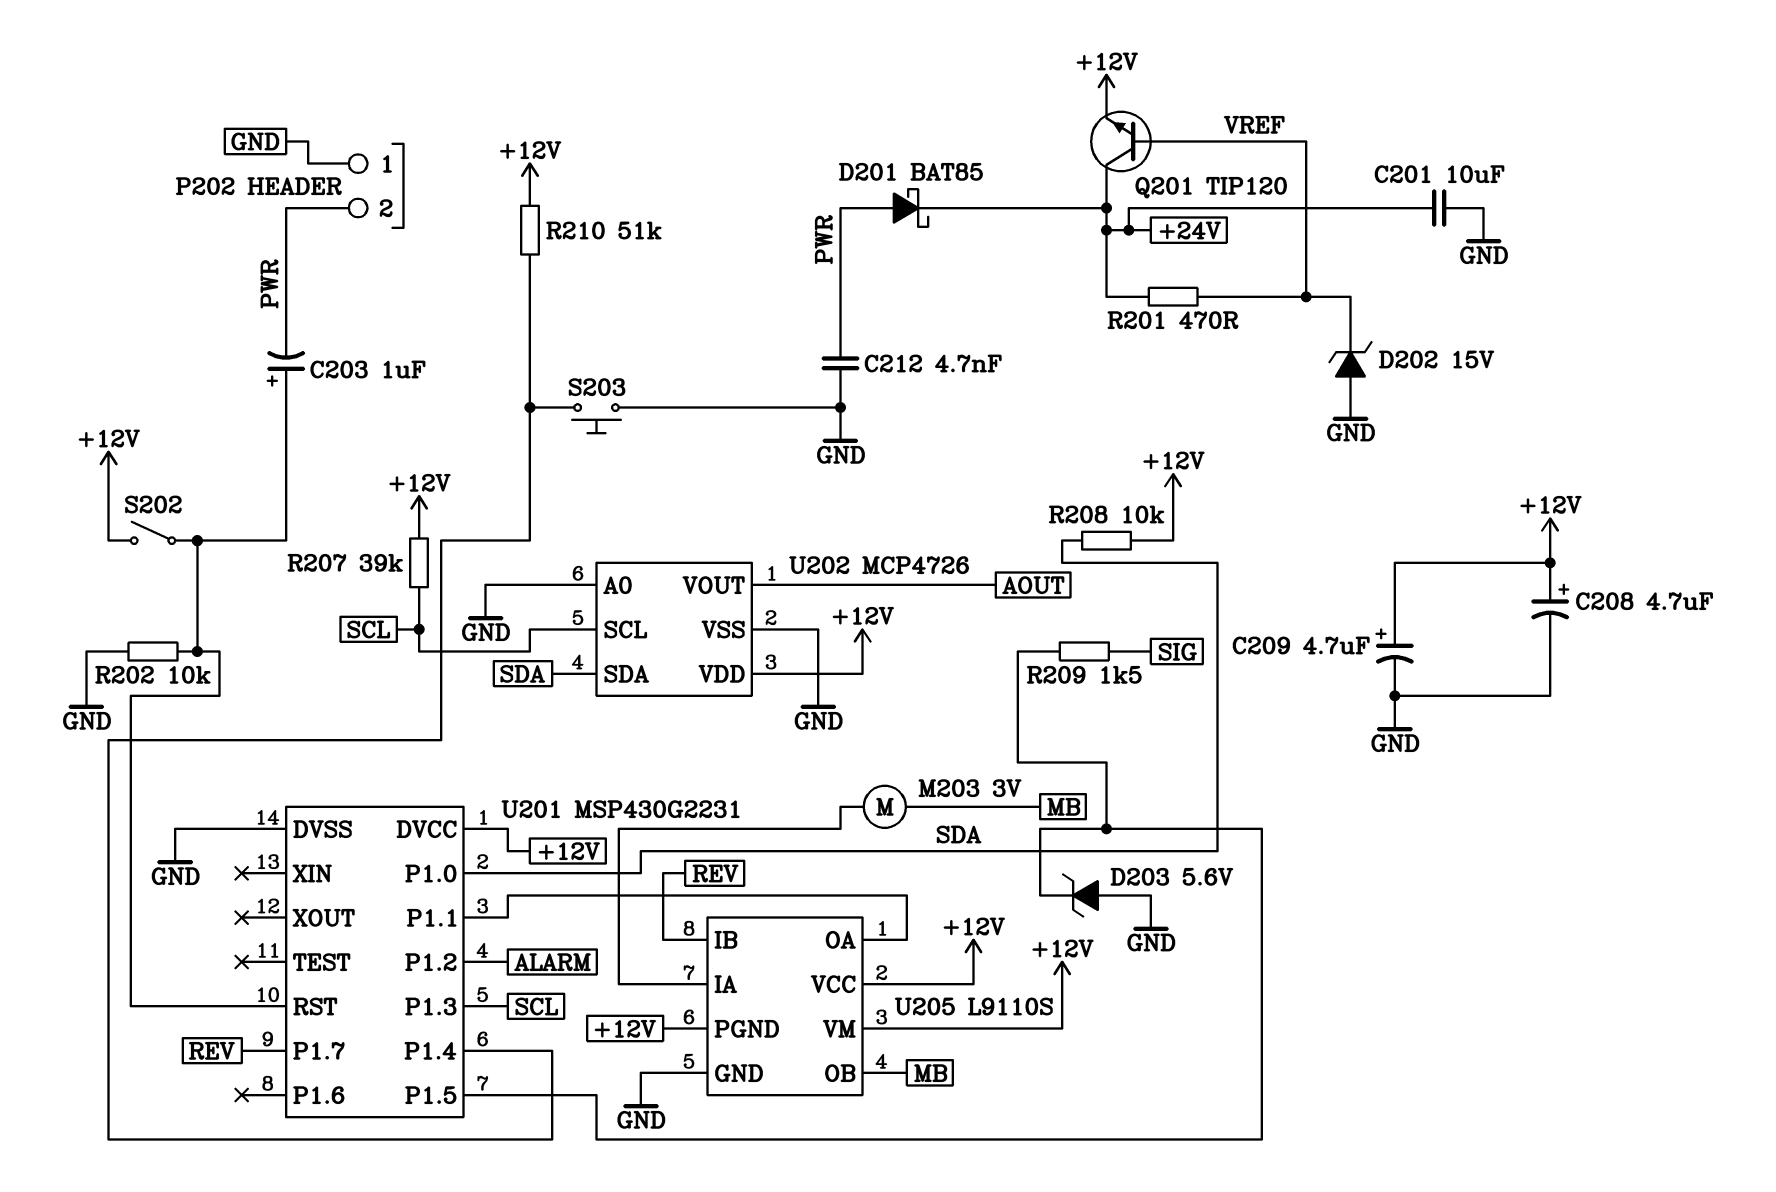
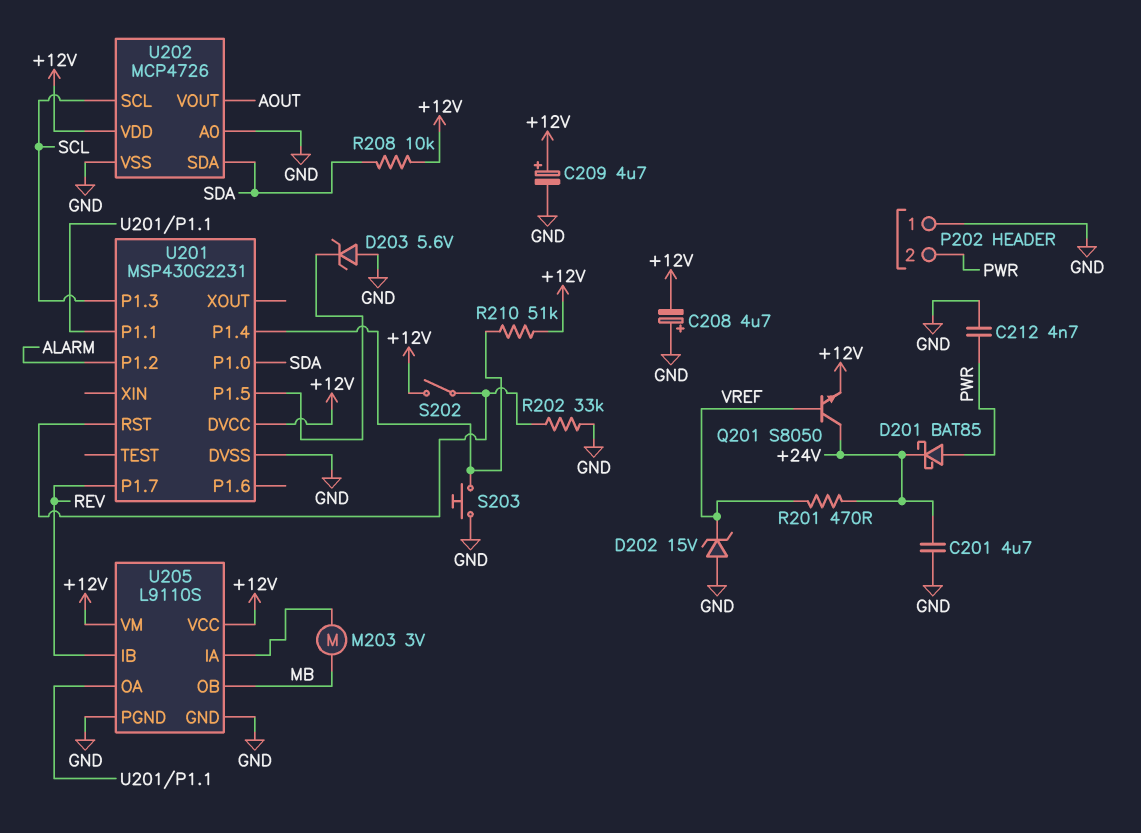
C201: 10uF (+24V, GND) -> 4.7uF (+24V, GND)
C203: 1uF (plus U201/RST, minus PWR) -> none
C208: 4.7uF (plus +12V, minus GND) -> 4.7uF (plus GND, minus +12V)
Q201: NPN TIP120 (B VREF, C +24V, E +12V) -> NPN S8050 (B VREF, C +24V, E +12V)
R202: 10k (GND, U201/RST) -> 33k (GND, U201/RST)
R207: 39k (+12V, SCL) -> none
R209: 1.5k (SIG, U201/P1.5) -> none
U205 pin PGND: +12V -> GND

